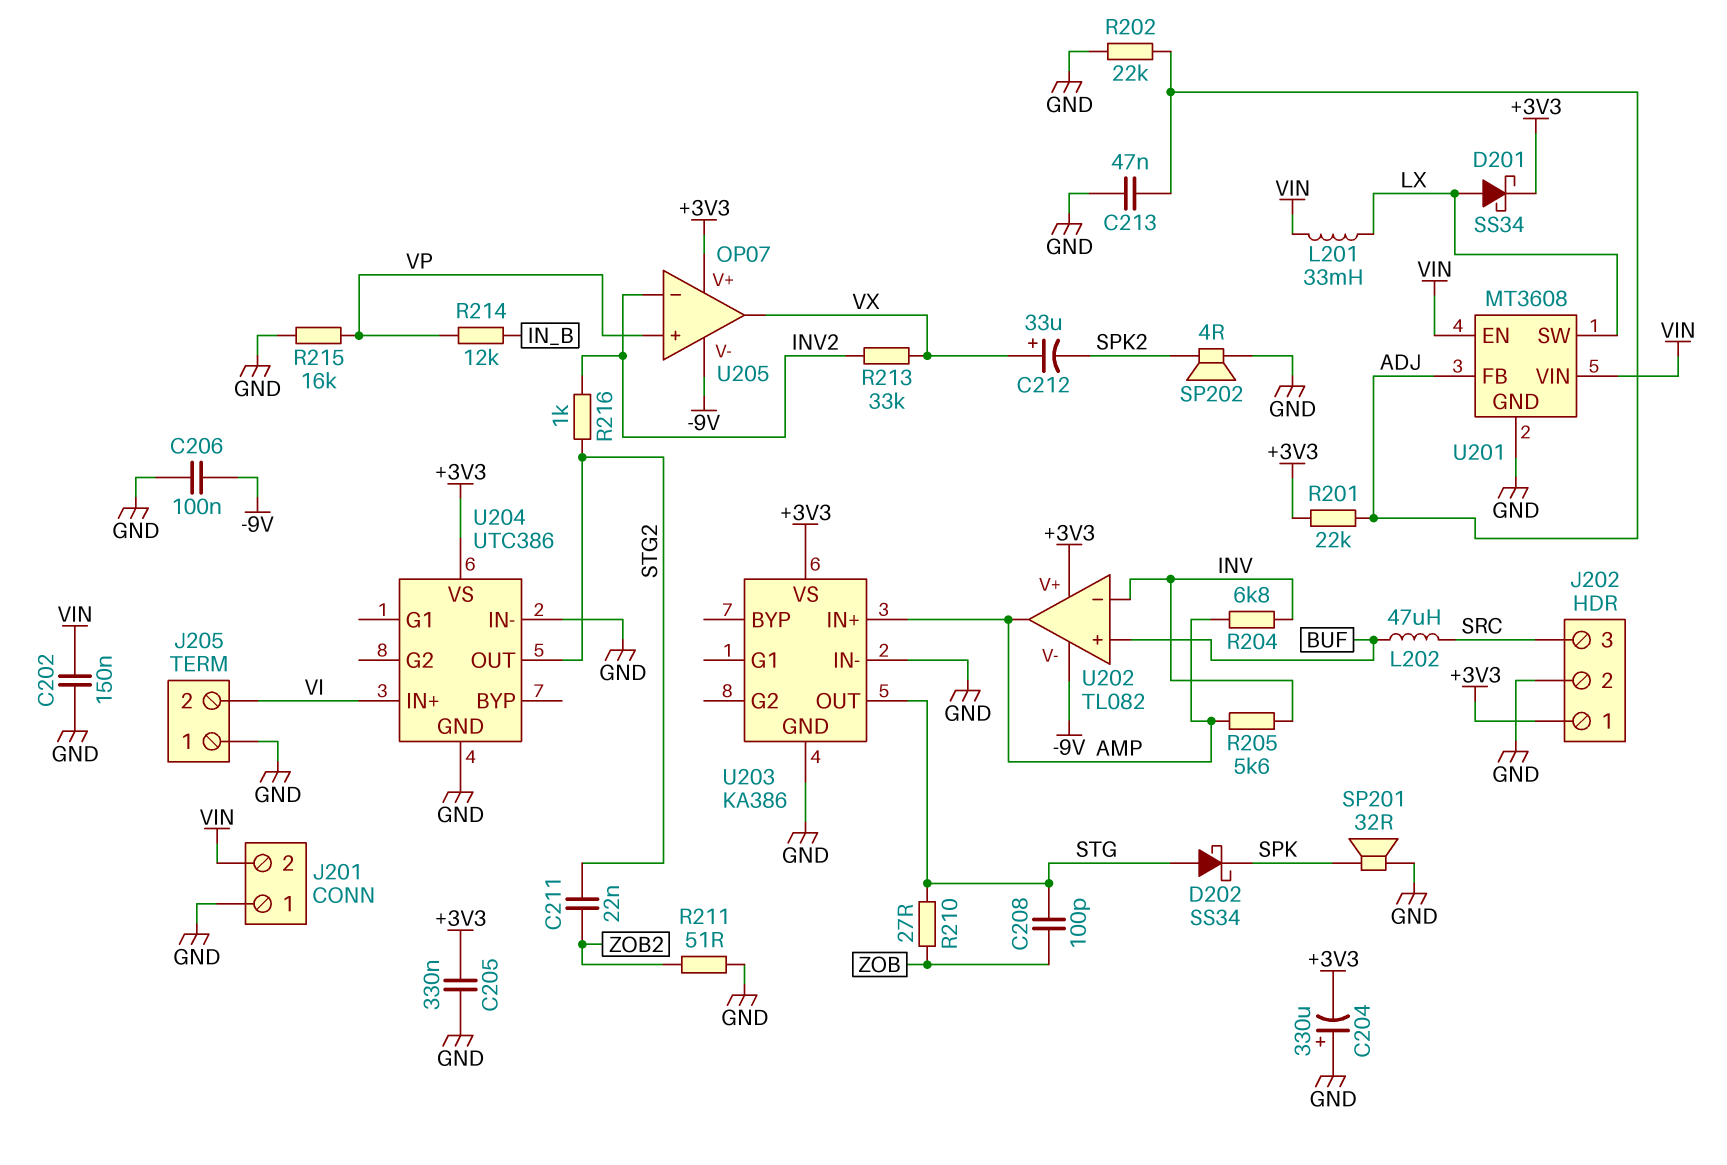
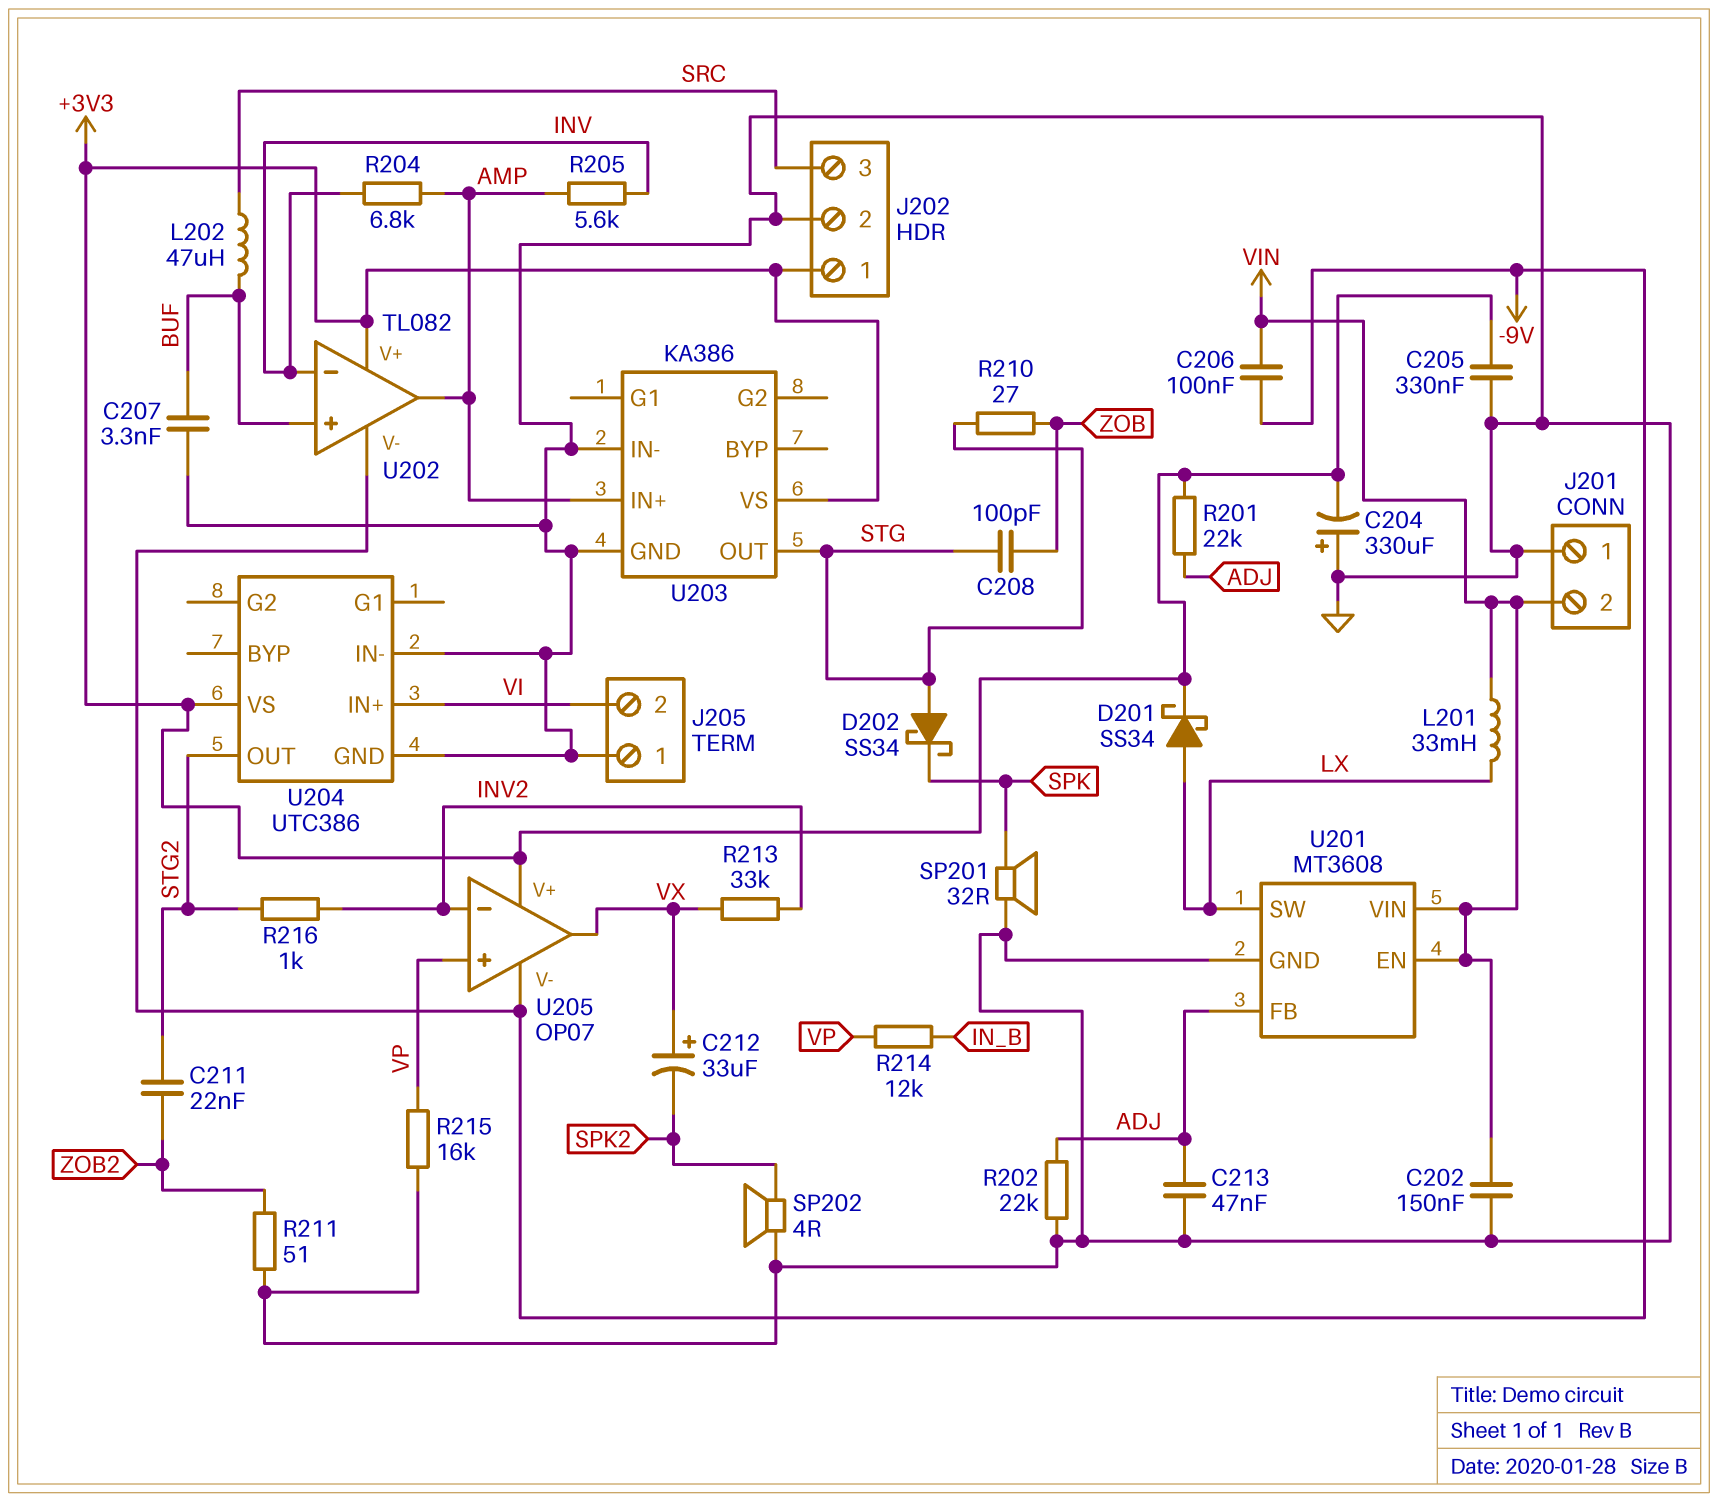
C206: 100nF (-9V, GND) -> 100nF (-9V, VIN)
C207: none -> 3.3nF (BUF, GND)

